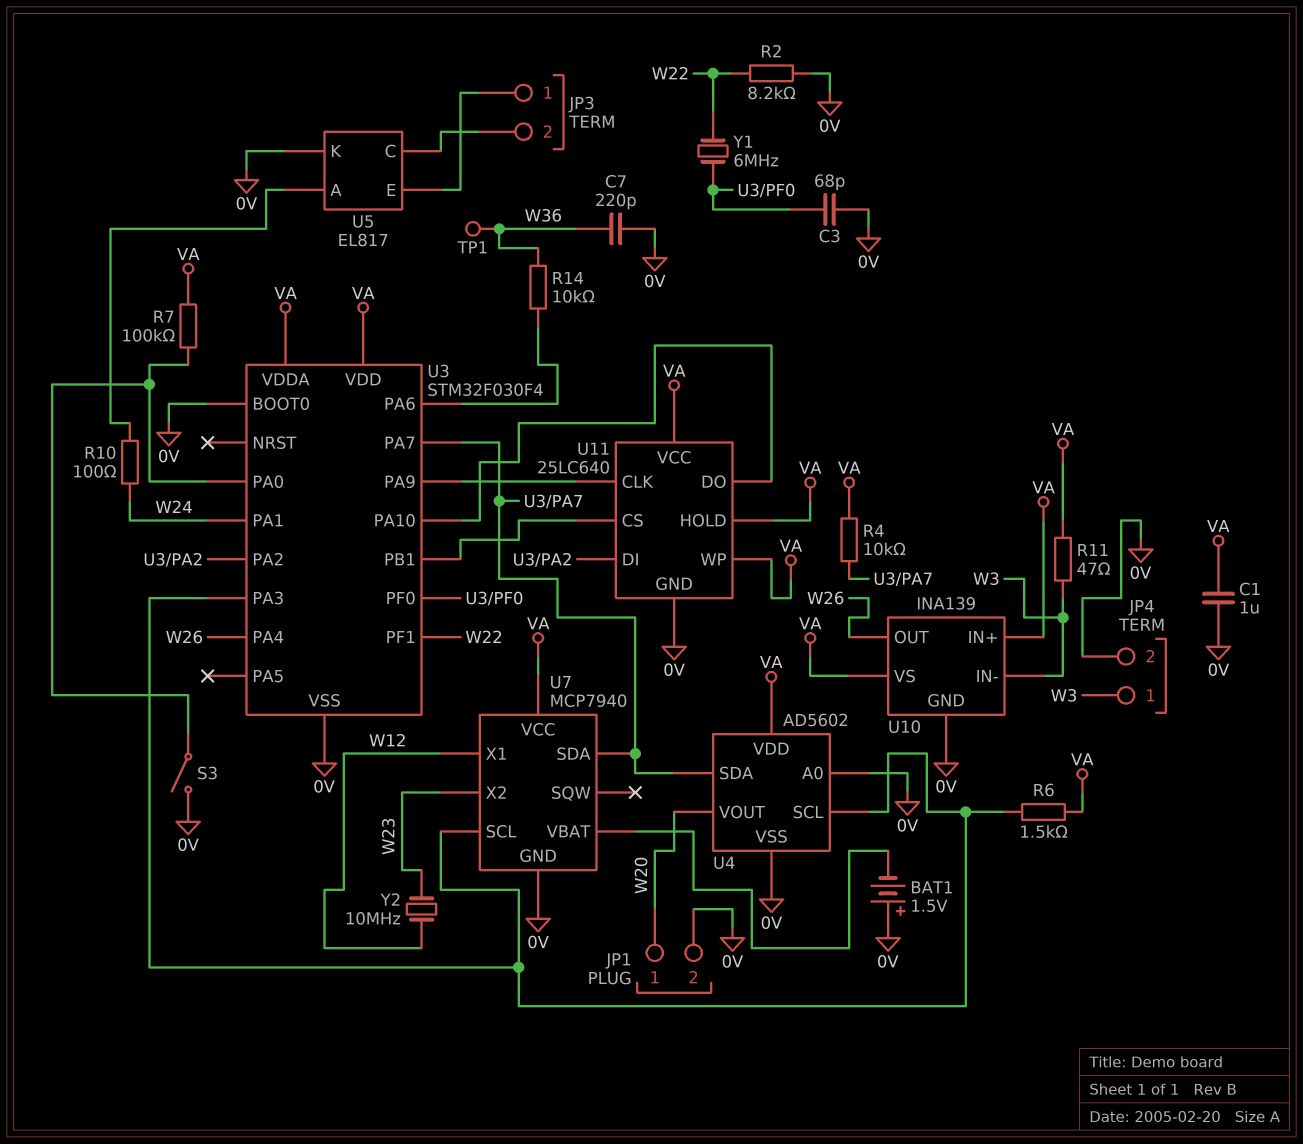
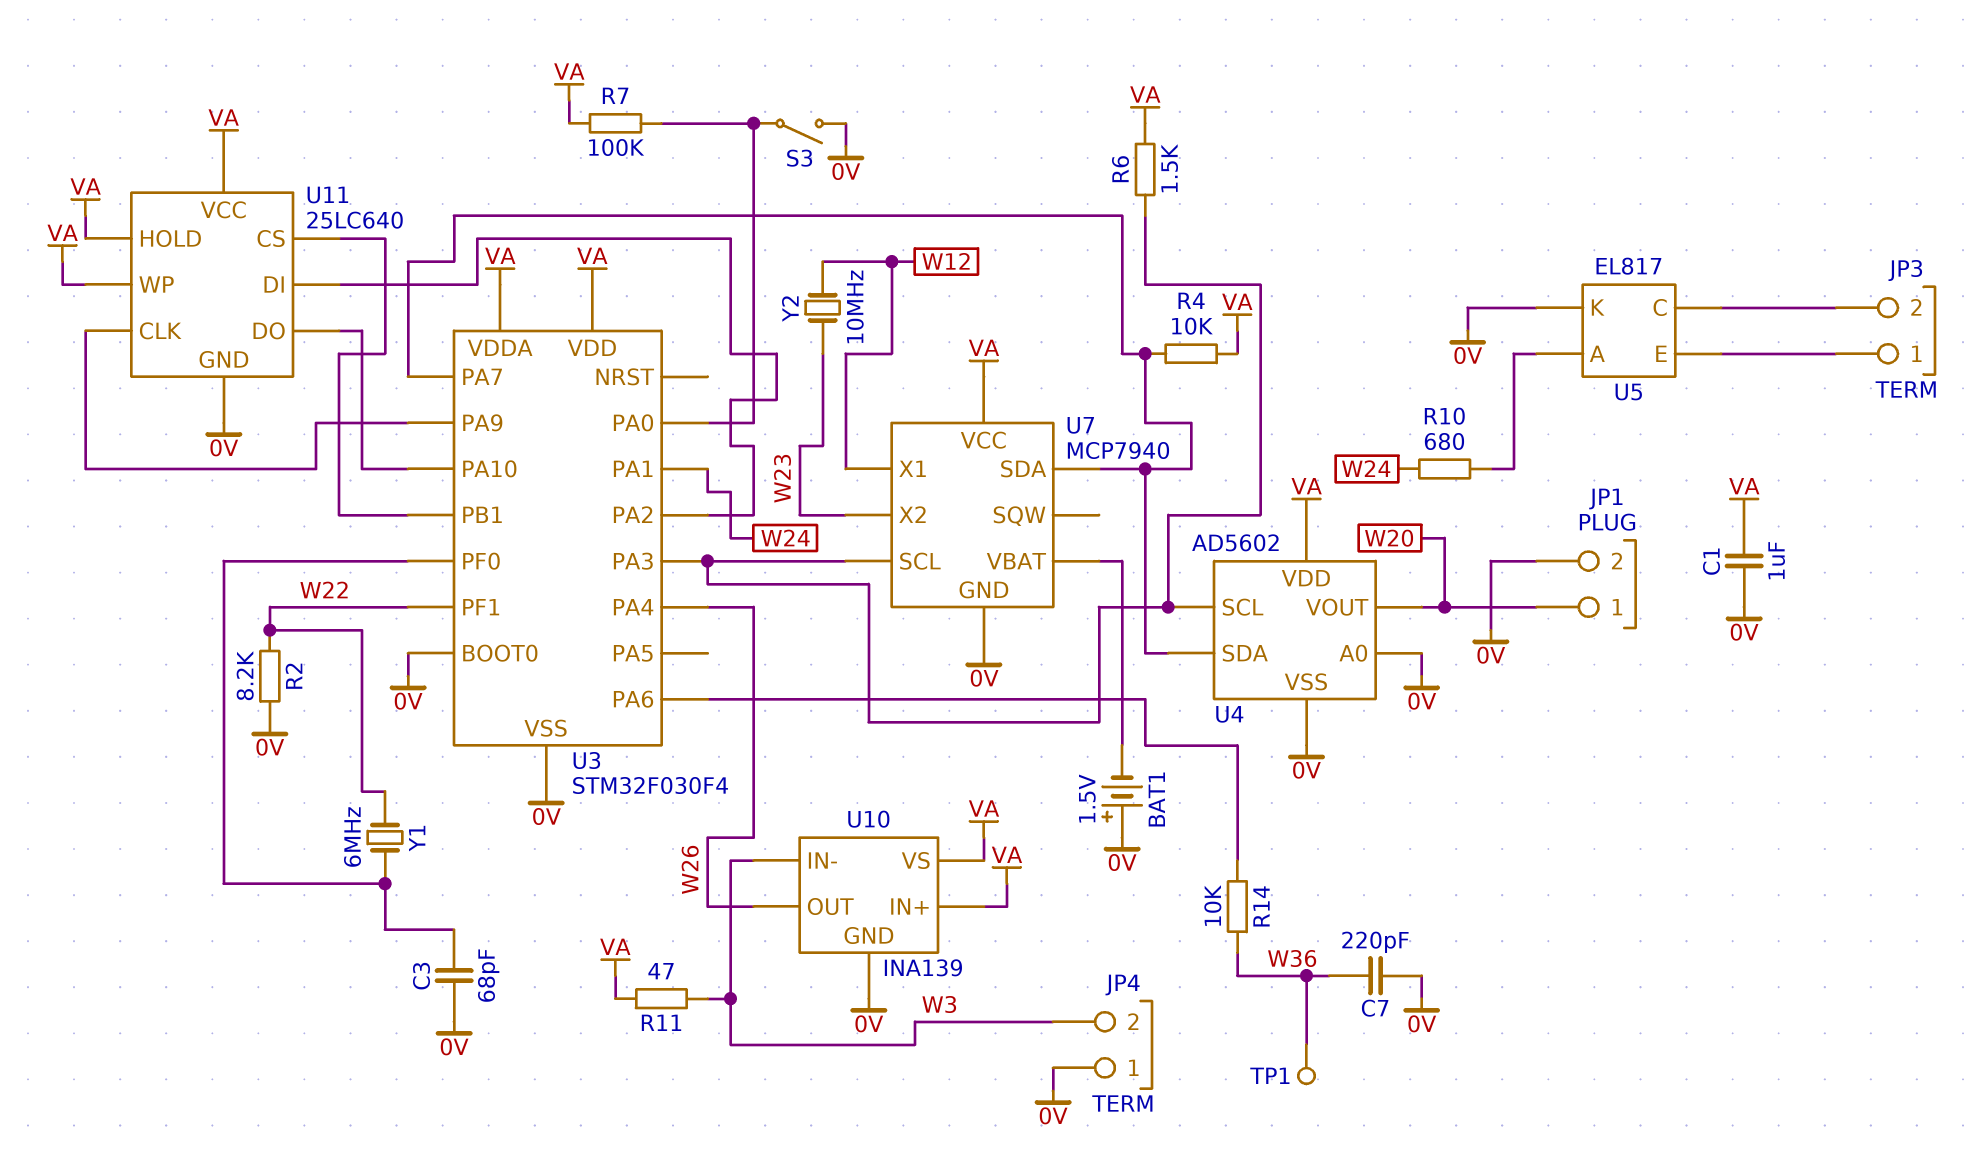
JP4 pin 1: W3 -> 0V
JP4 pin 2: 0V -> W3
R10: 100 (U5/A, W24) -> 680 (U5/A, W24)

